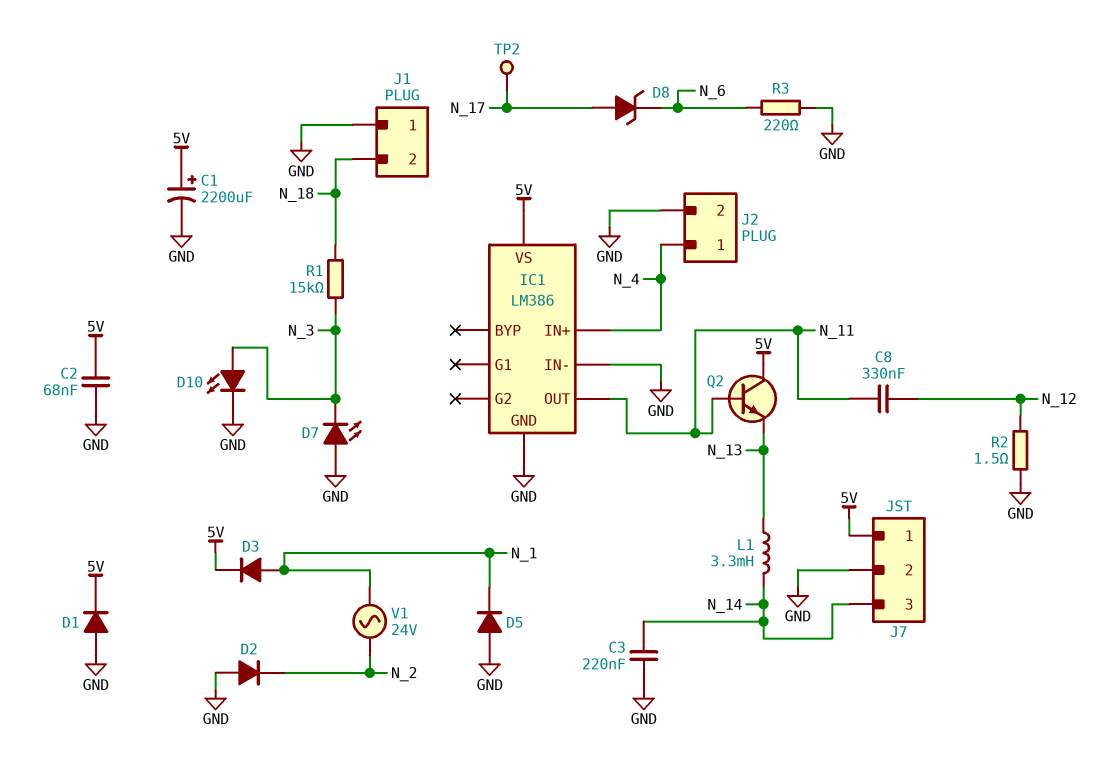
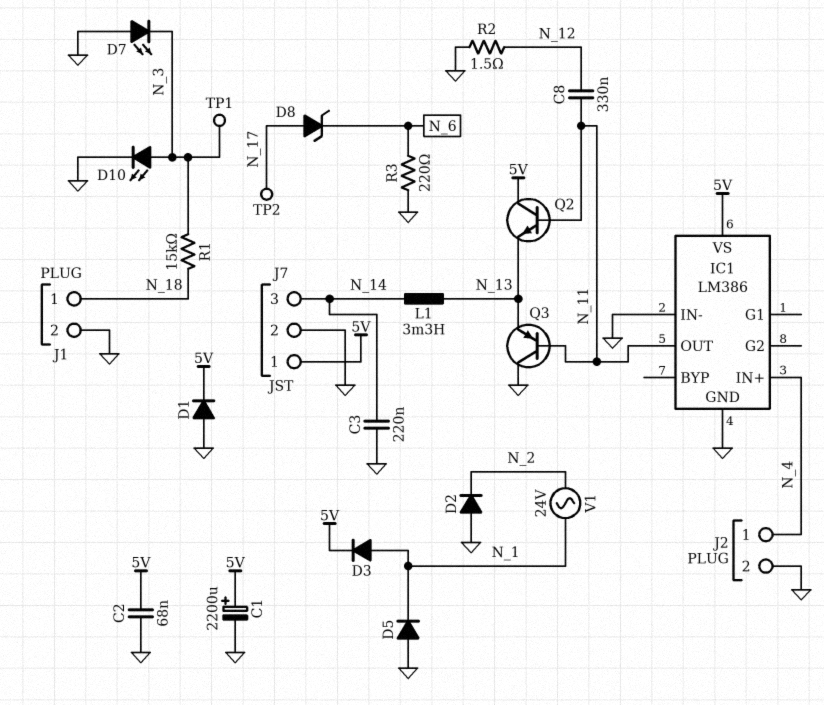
J1 pin 1: GND -> N_18
J1 pin 2: N_18 -> GND
Q3: none -> PNP (B N_11, C GND, E N_13)
TP1: none -> test point (N_3)

